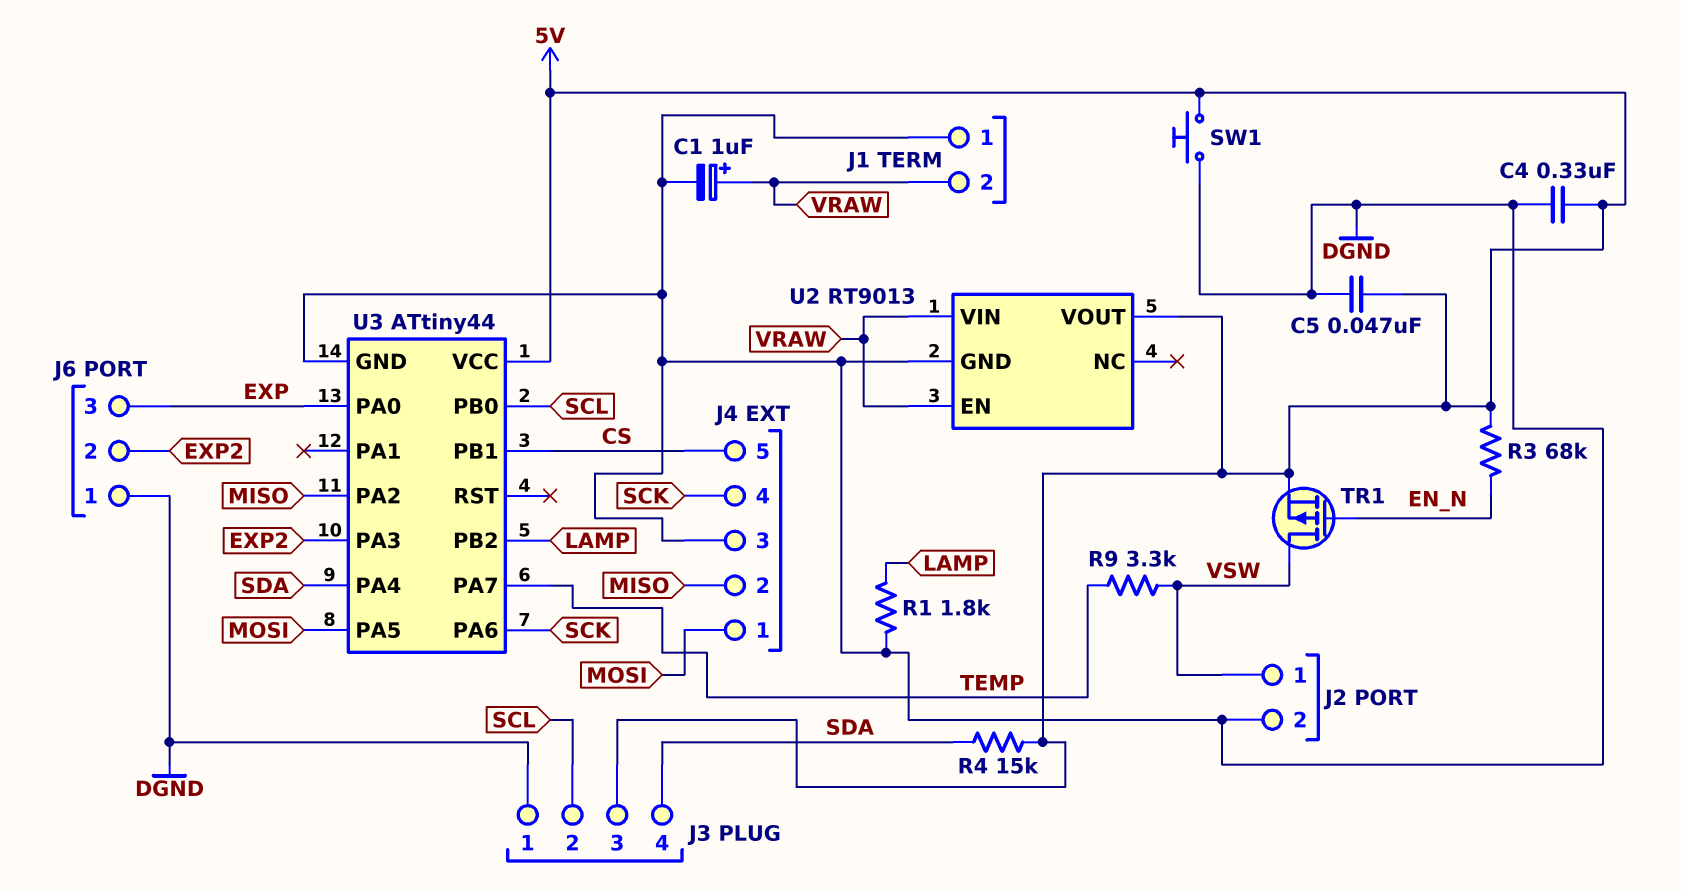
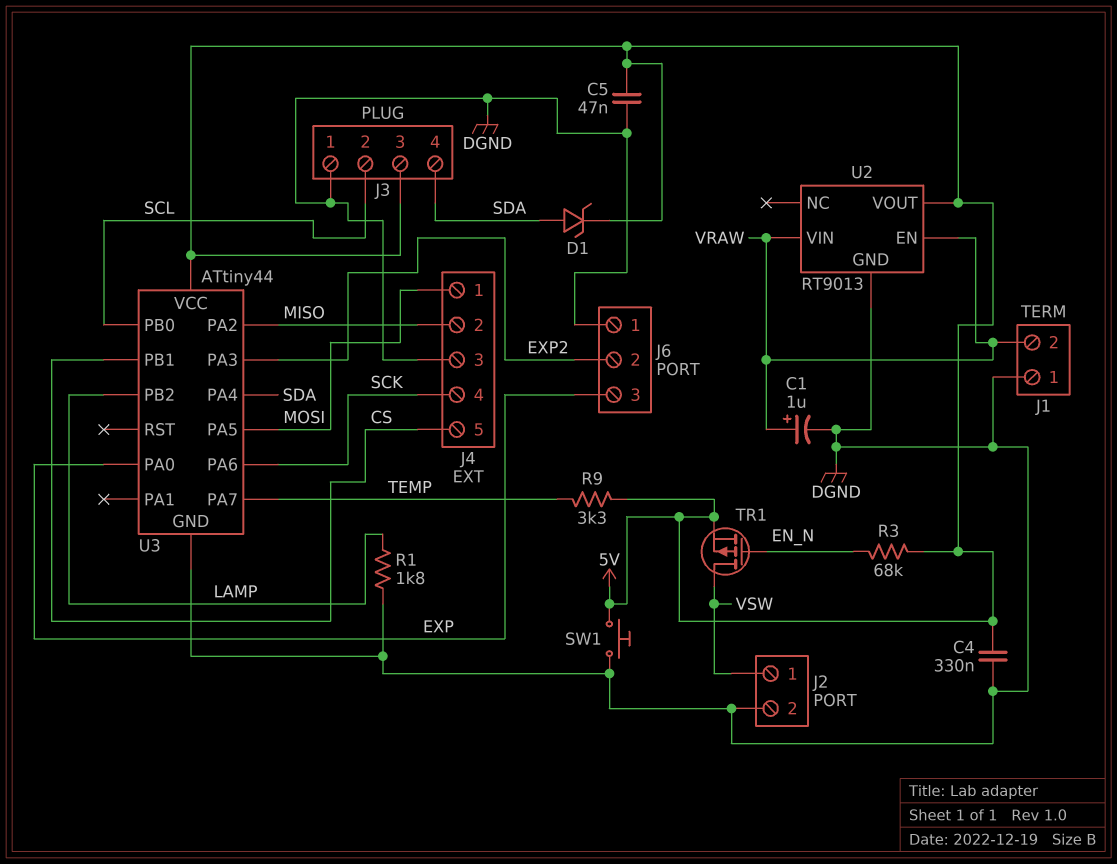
D1: none -> zener (A SDA, K 5V)
R4: 15k (5V, SDA) -> none
R9: 3.3k (TEMP, VSW) -> 3.3k (5V, TEMP)

